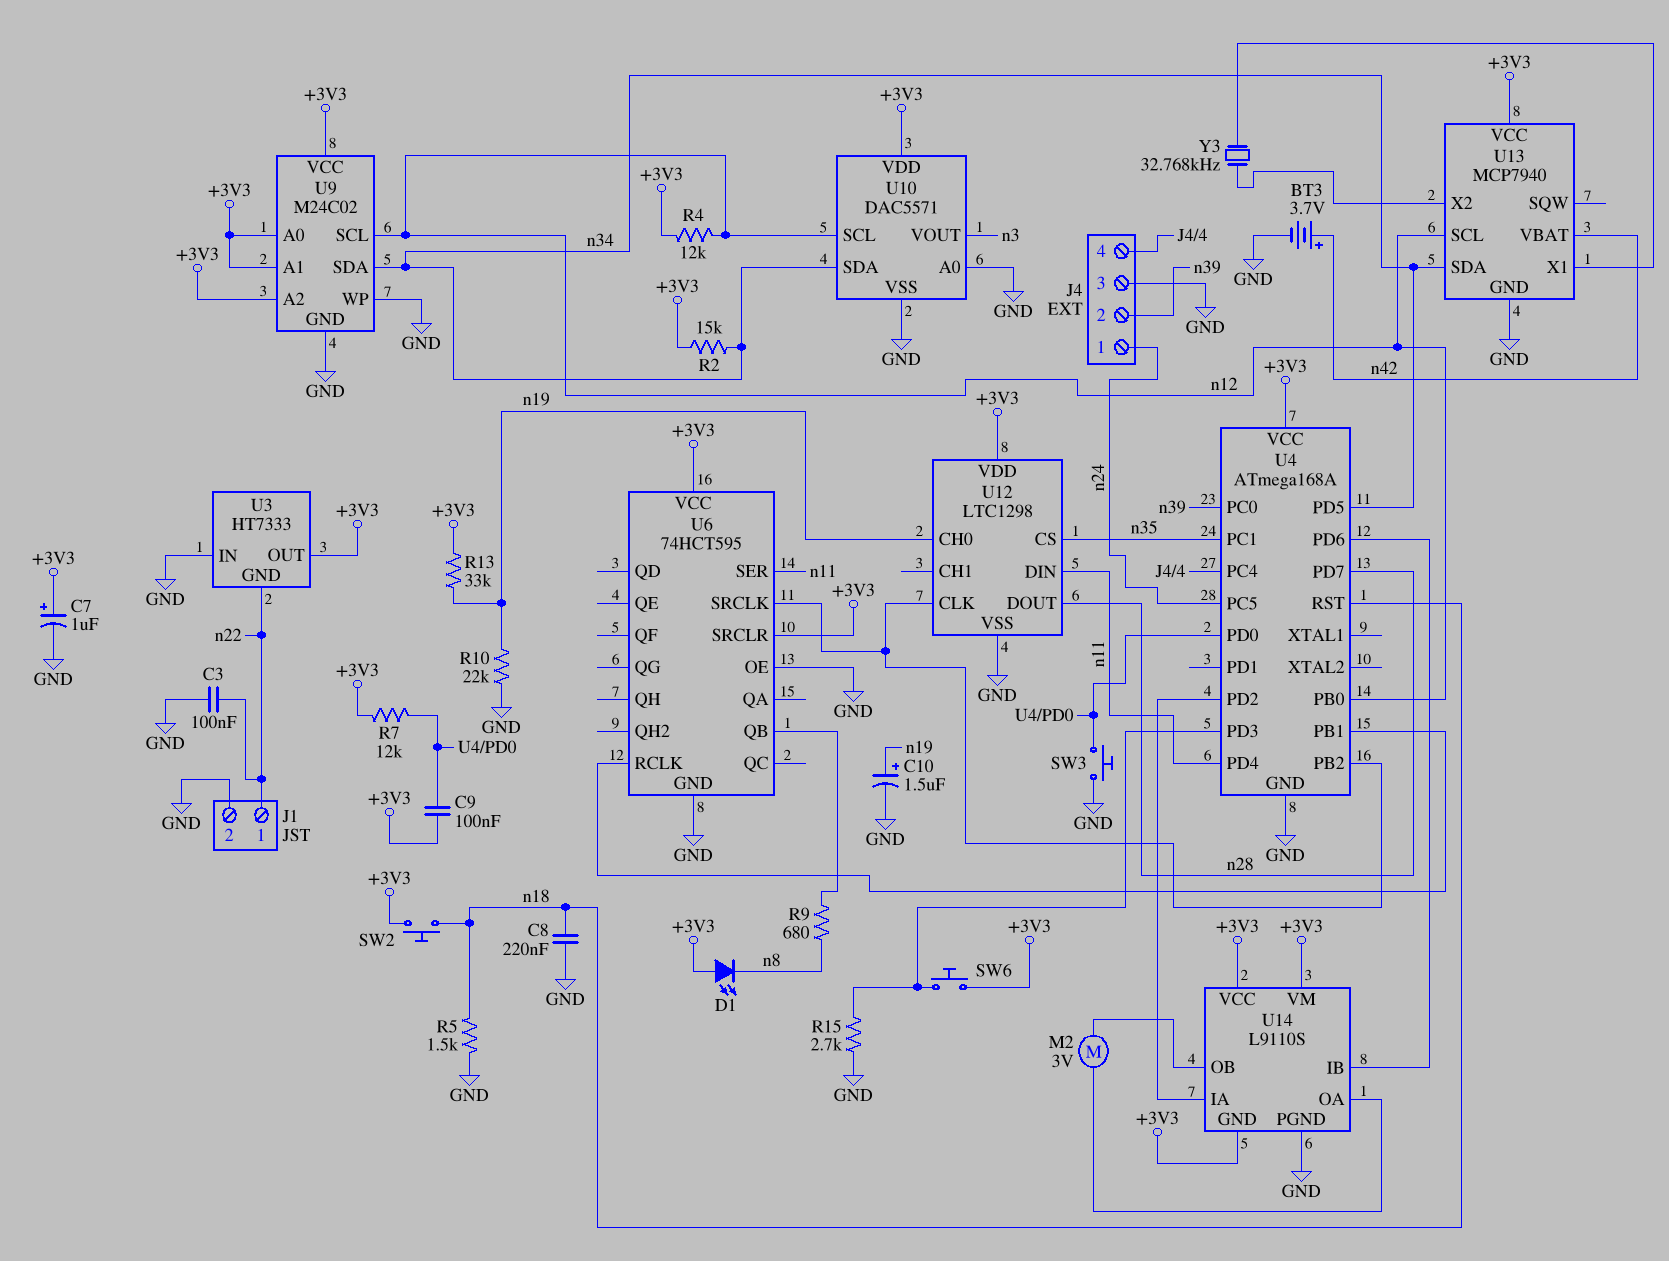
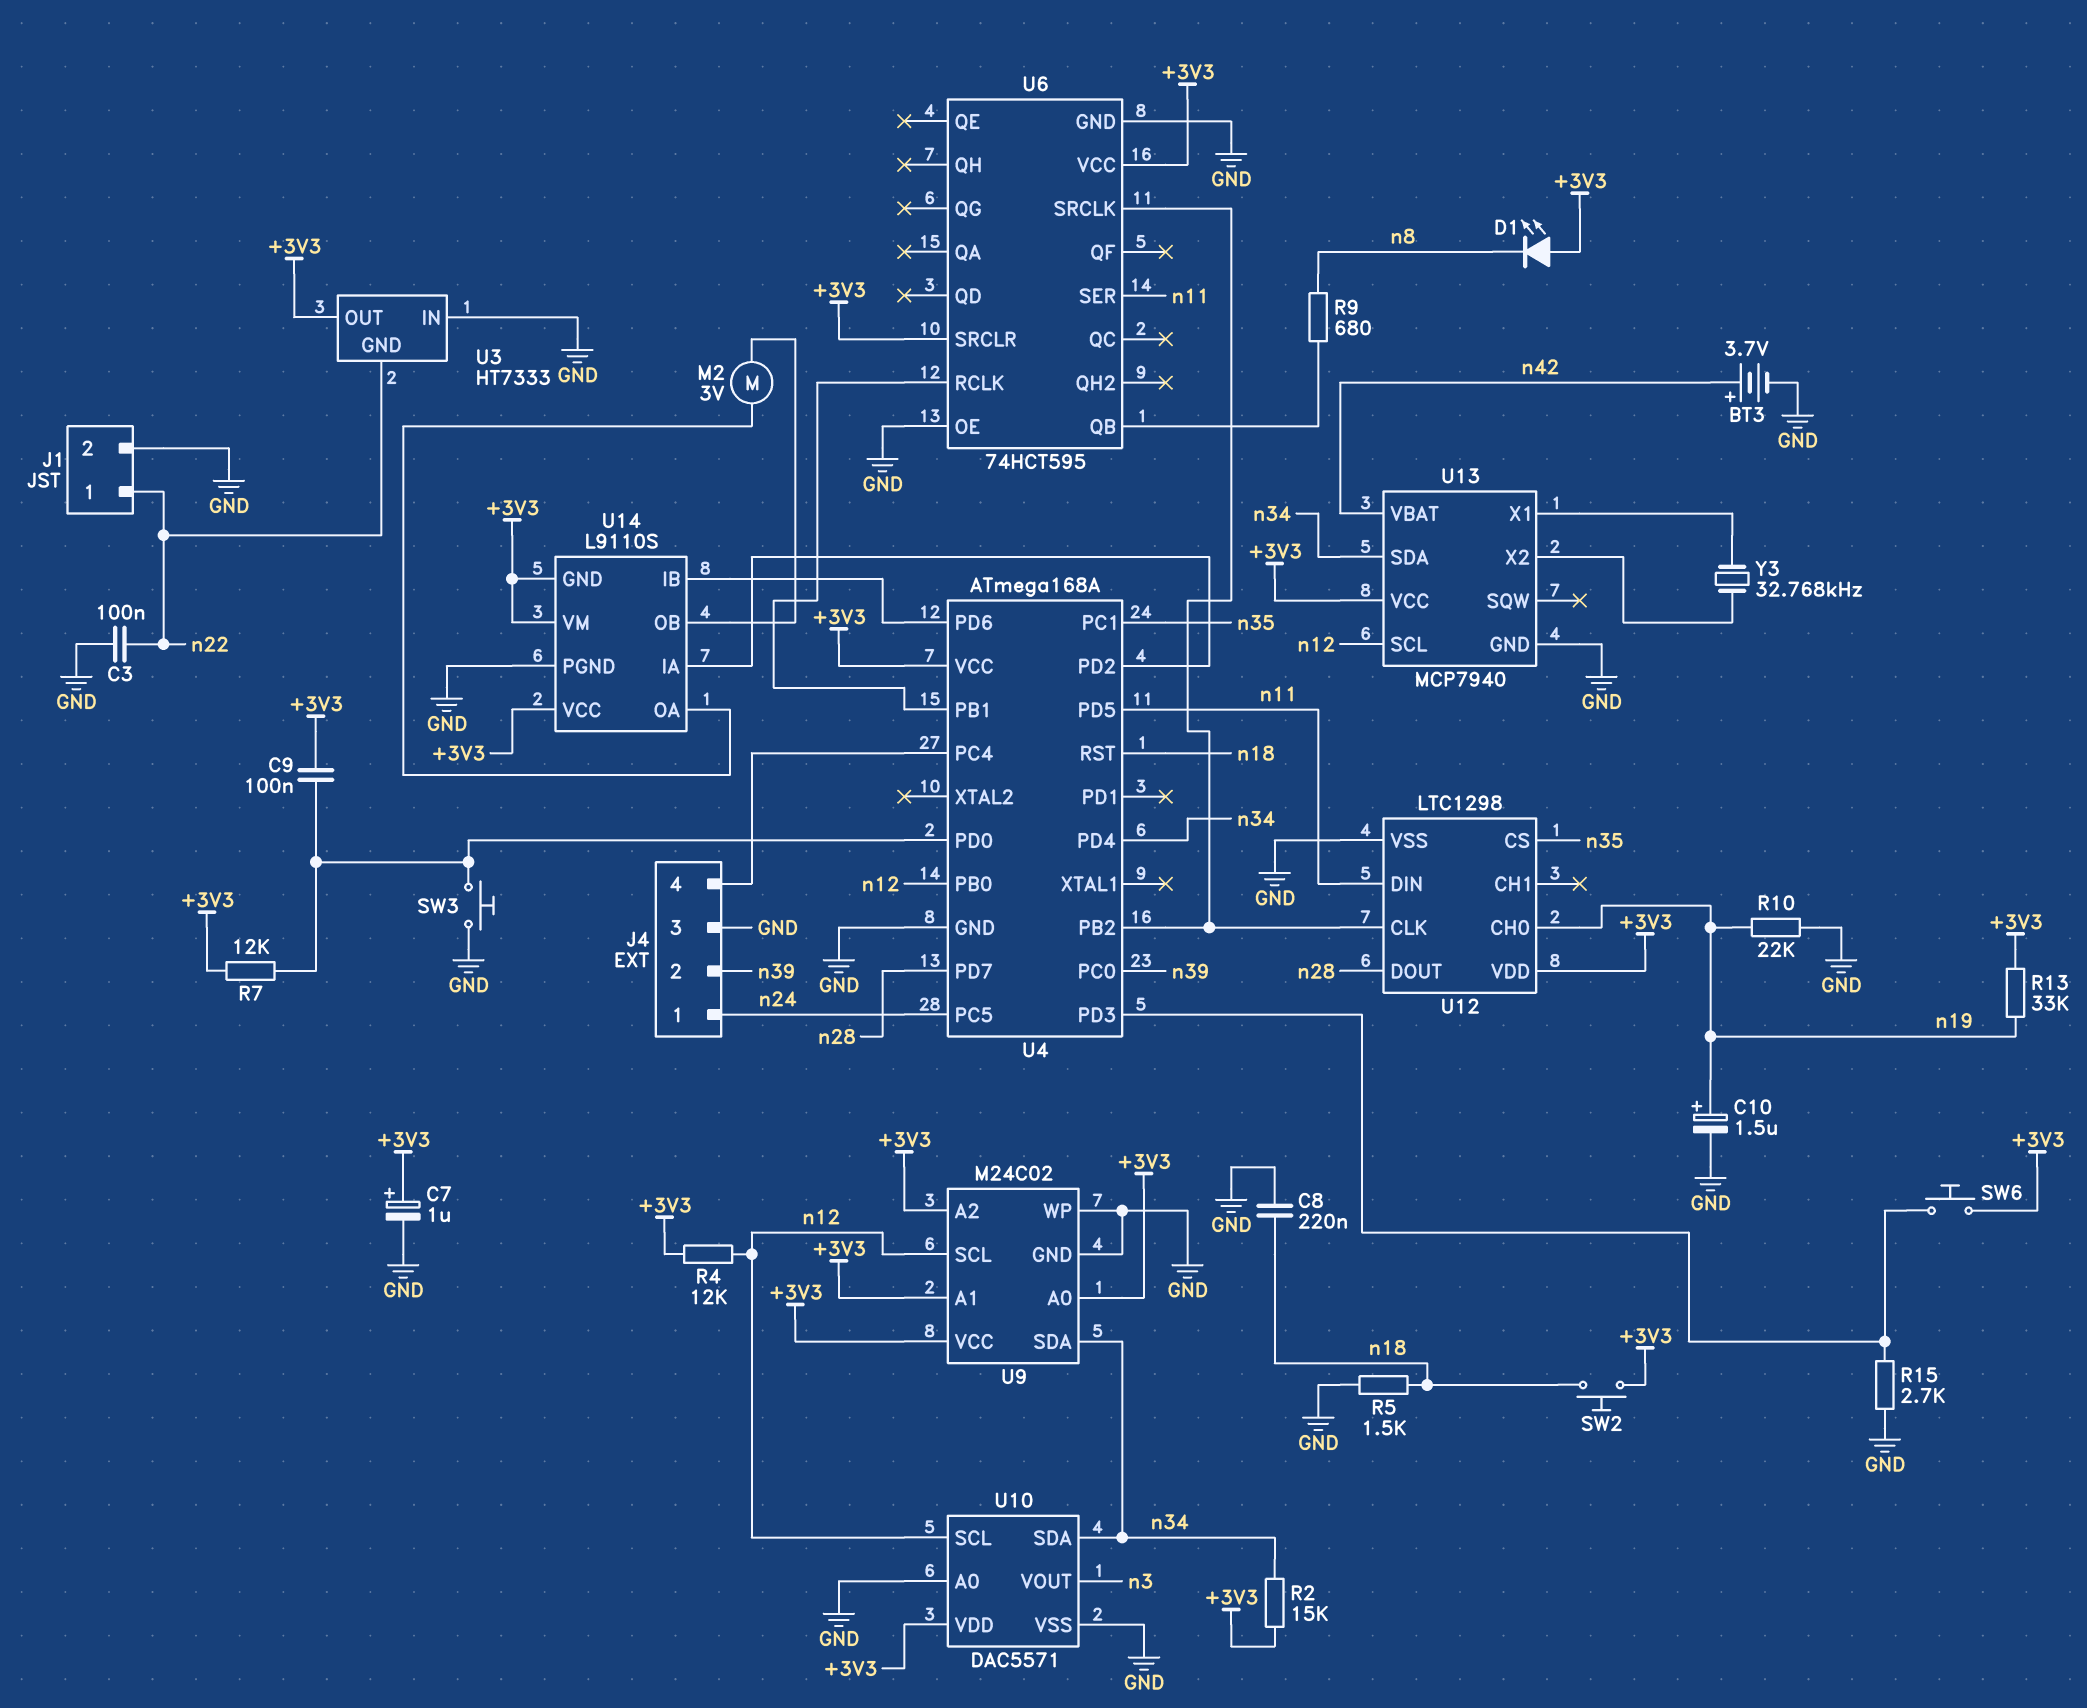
U4 pin PD4: n11 -> n34
U4 pin PD5: n34 -> n11

